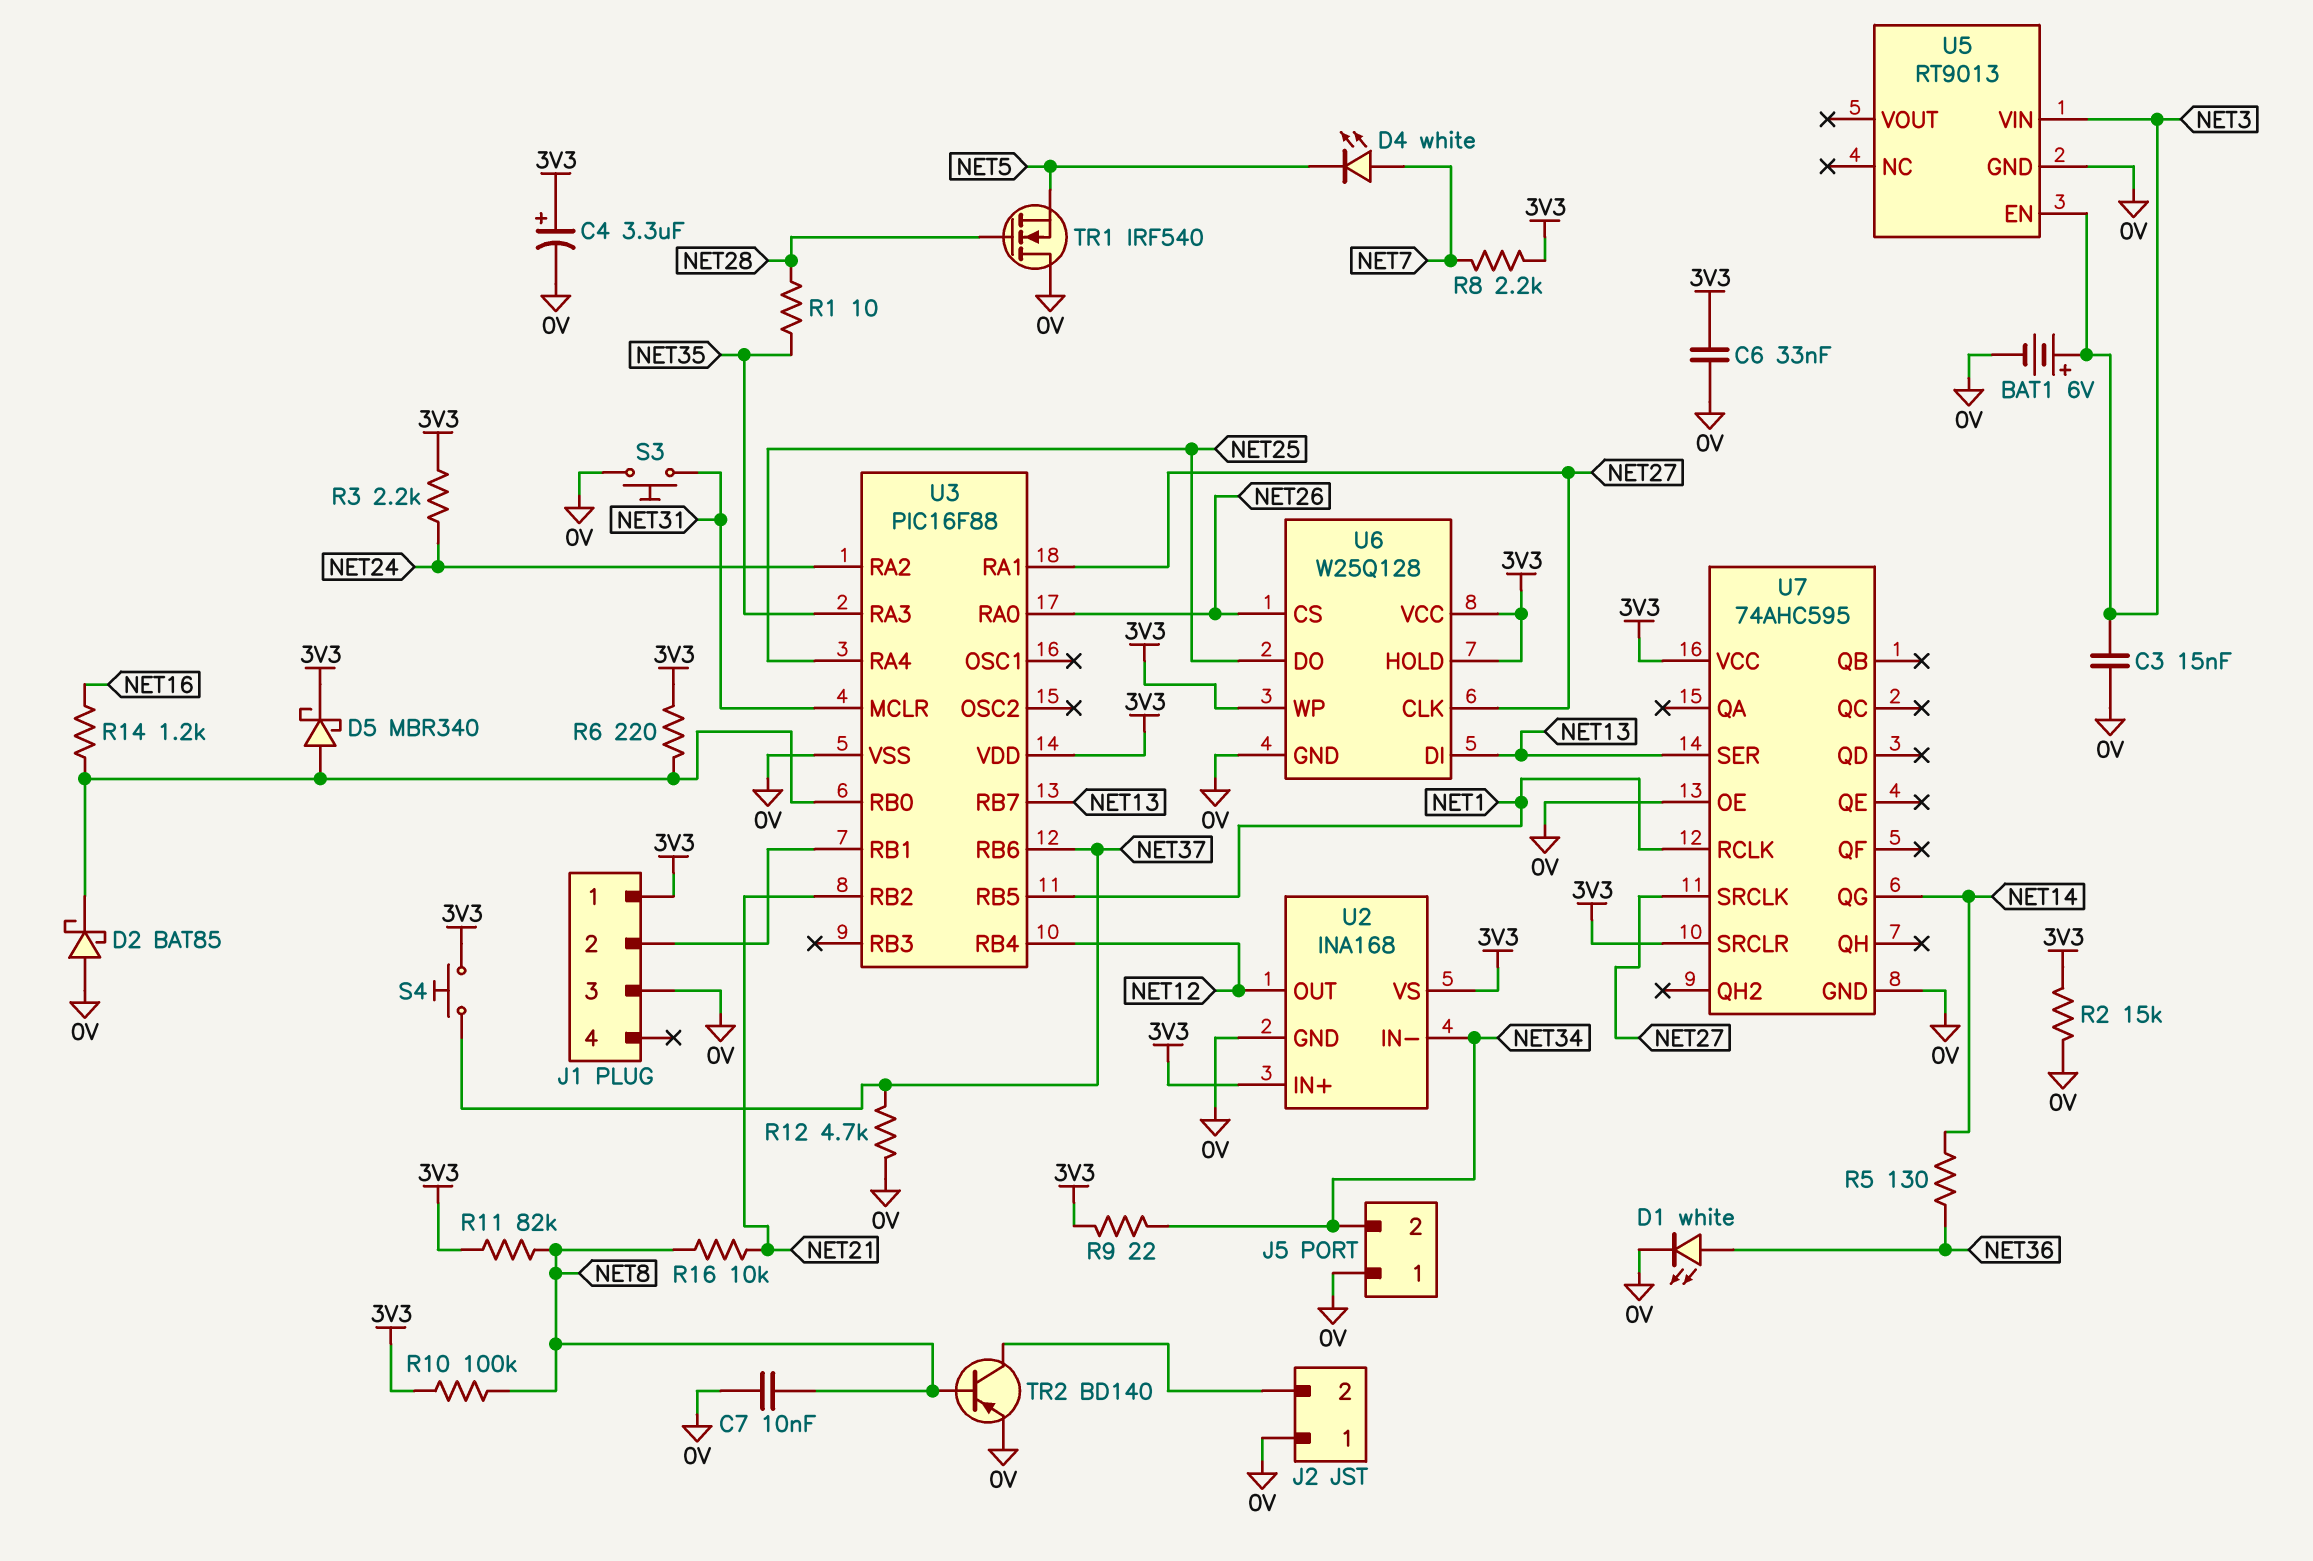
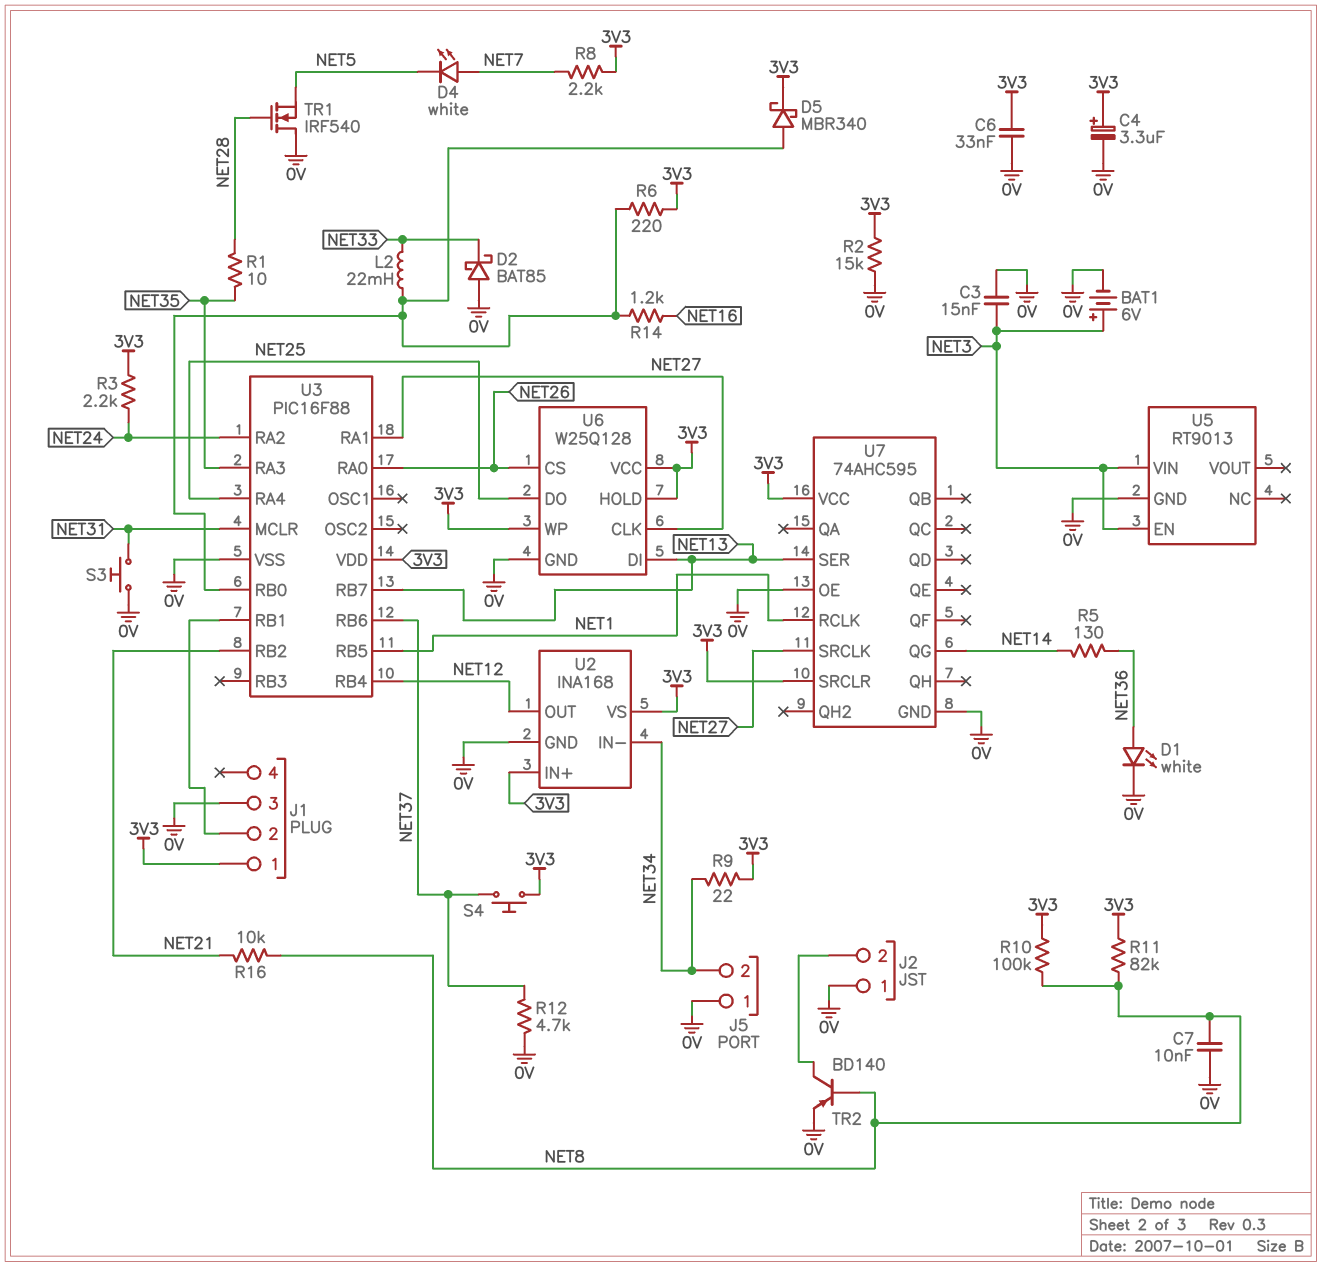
D2: schottky BAT85 (A 0V, K U3/RB0) -> schottky BAT85 (A 0V, K NET33)
L2: none -> 22mH (NET33, U3/RB0)

